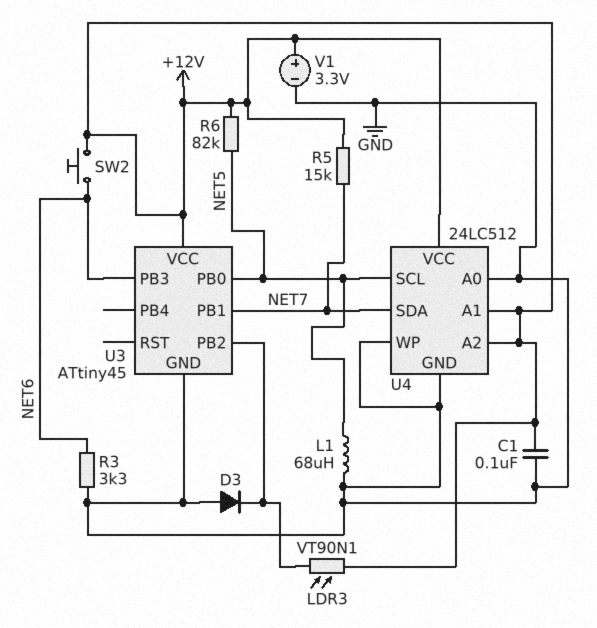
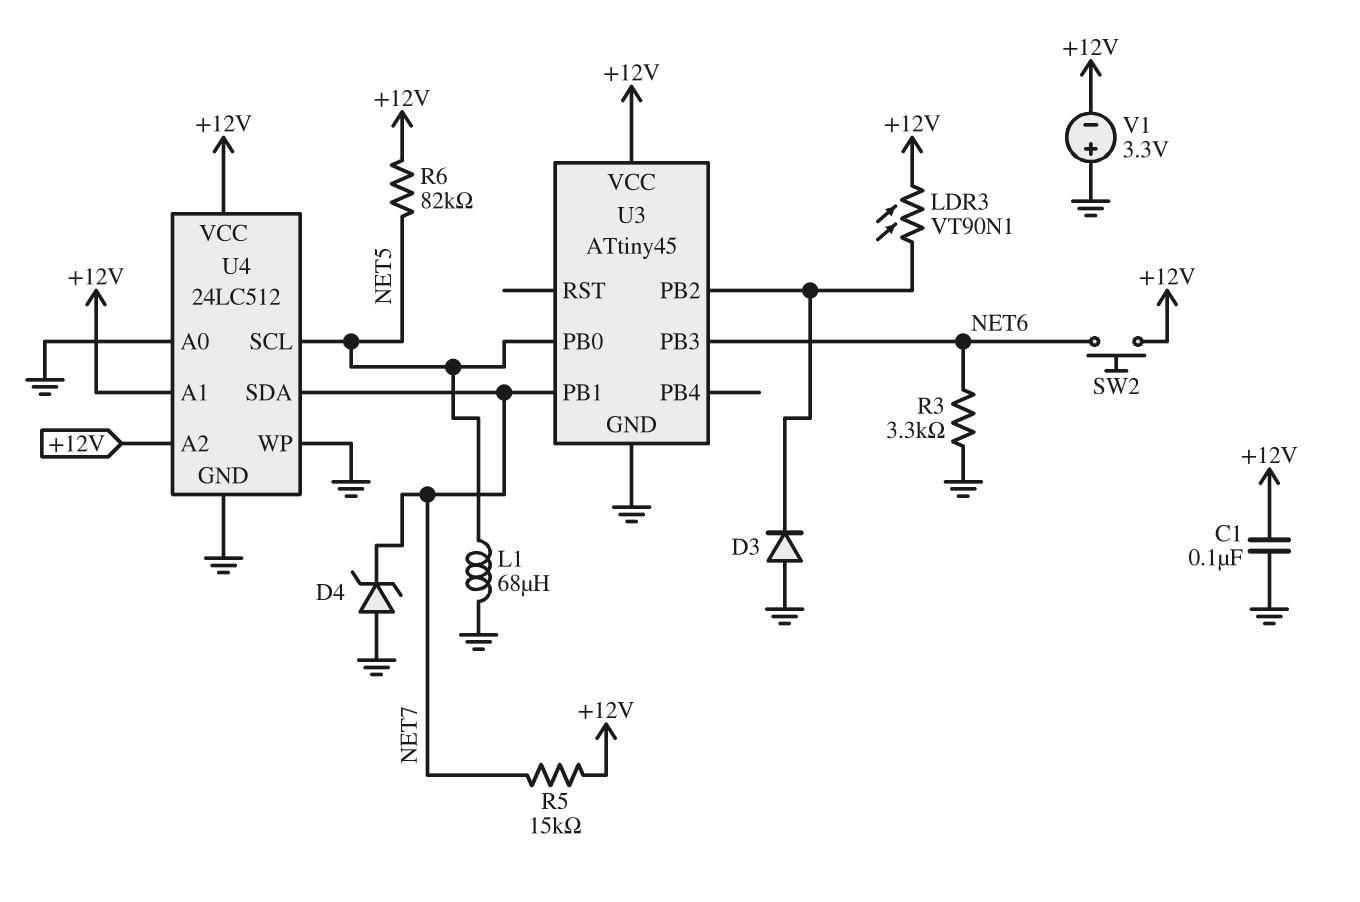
D4: none -> zener (A GND, K NET7)
V1: 3.3V (plus +12V, minus GND) -> 3.3V (plus GND, minus +12V)

